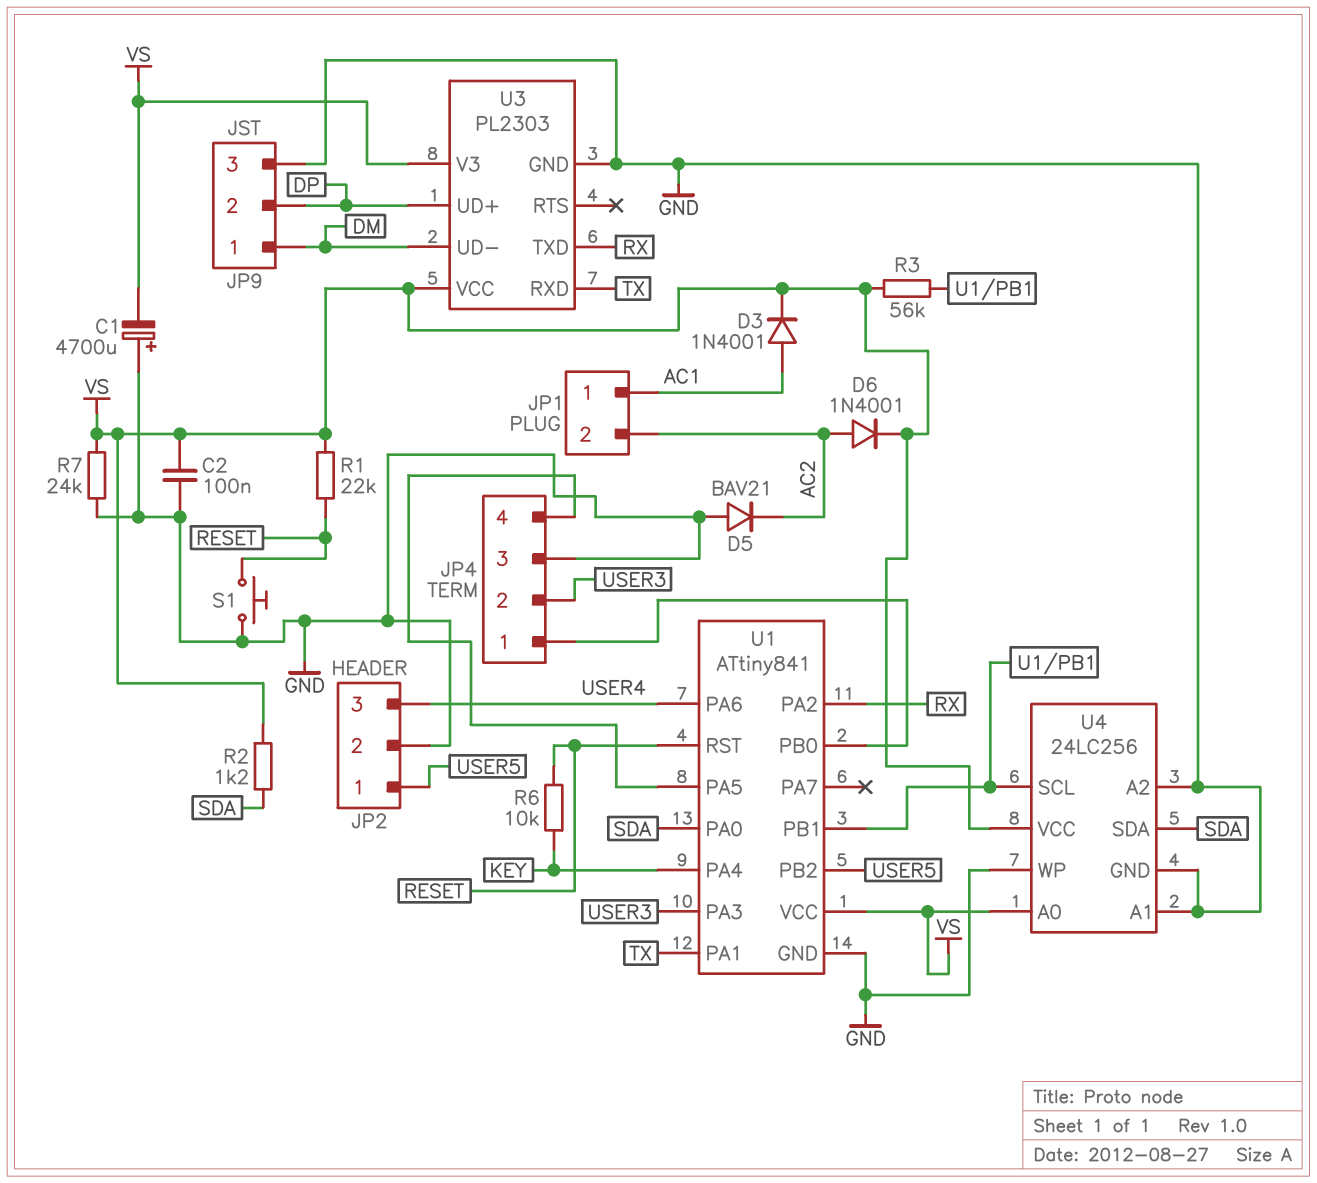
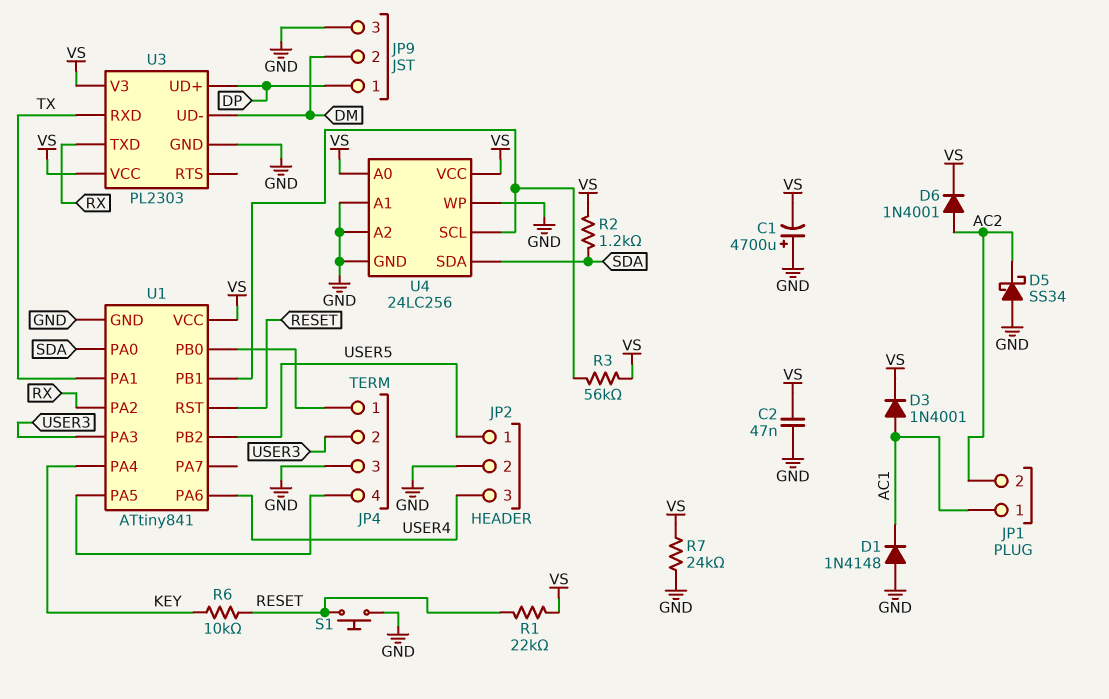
C2: 100nF (GND, VS) -> 47nF (GND, VS)
D1: none -> diode 1N4148 (A GND, K AC1)
D5: diode BAV21 (A GND, K AC2) -> schottky SS34 (A GND, K AC2)
JP9 pin 1: DM -> DP
JP9 pin 2: DP -> DM

